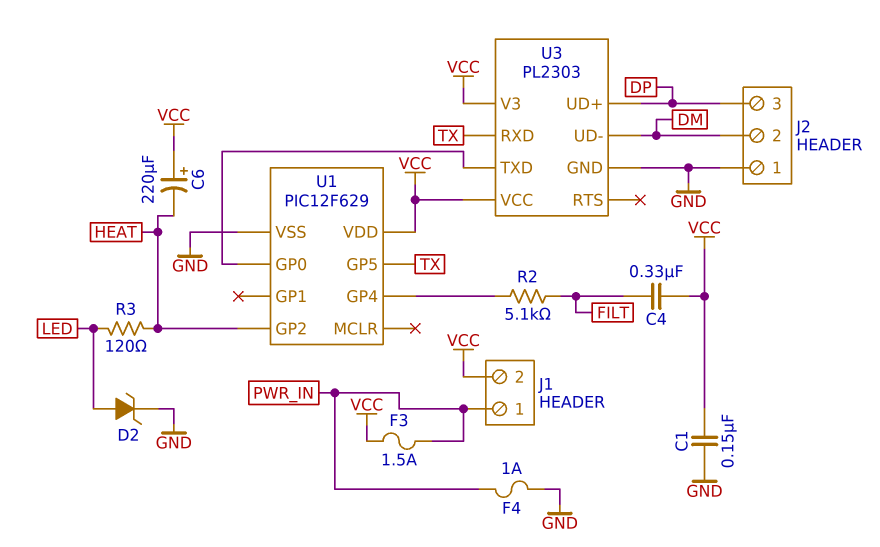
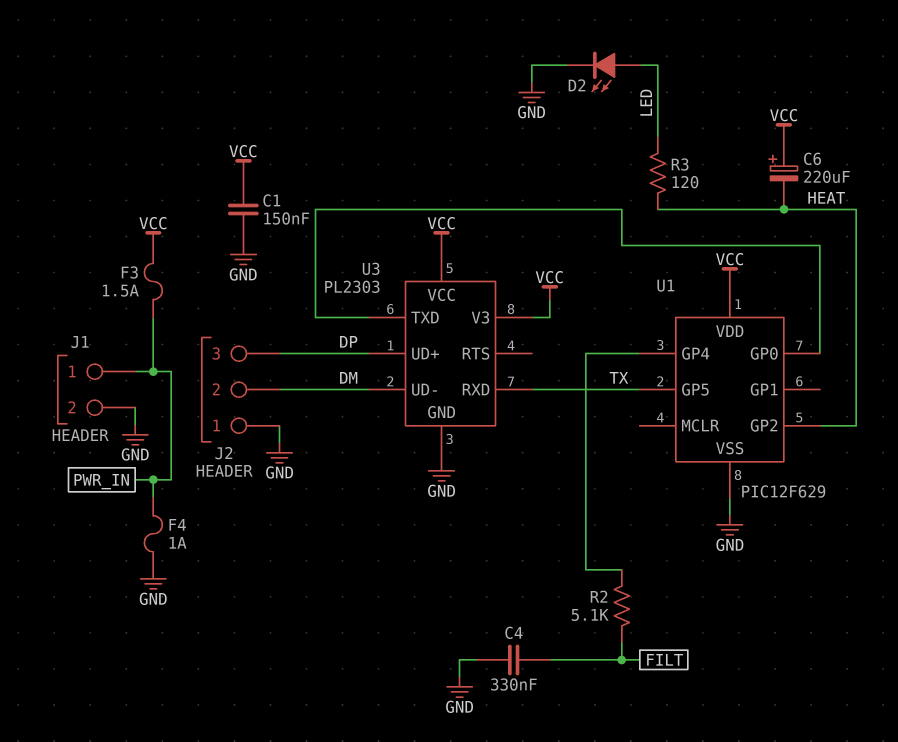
C4: 330nF (FILT, VCC) -> 330nF (FILT, GND)
D2: zener (A LED, K GND) -> LED (A LED, K GND)
J1 pin 2: VCC -> GND

